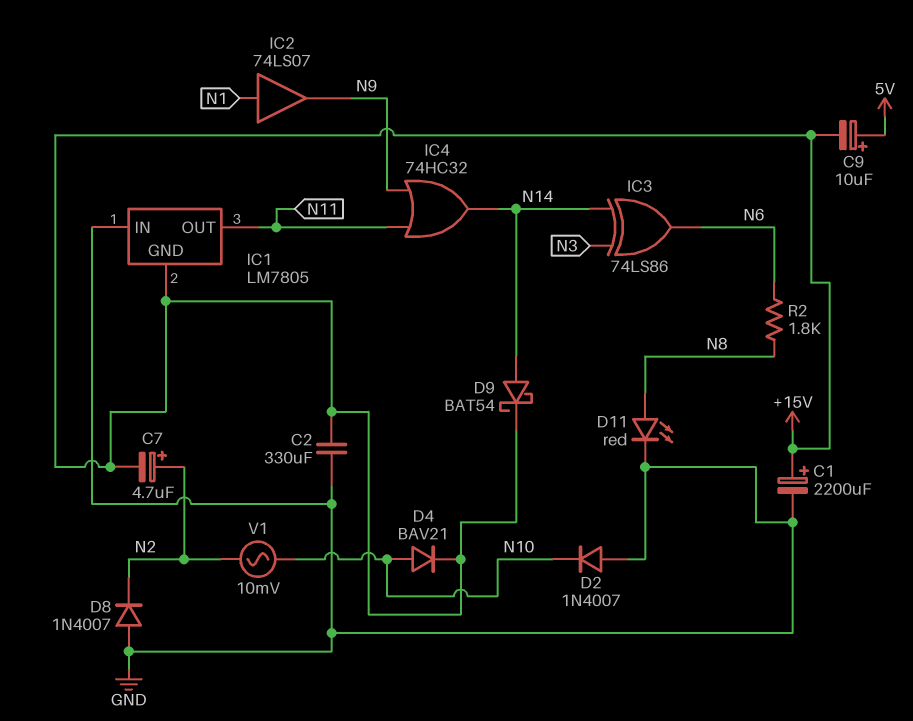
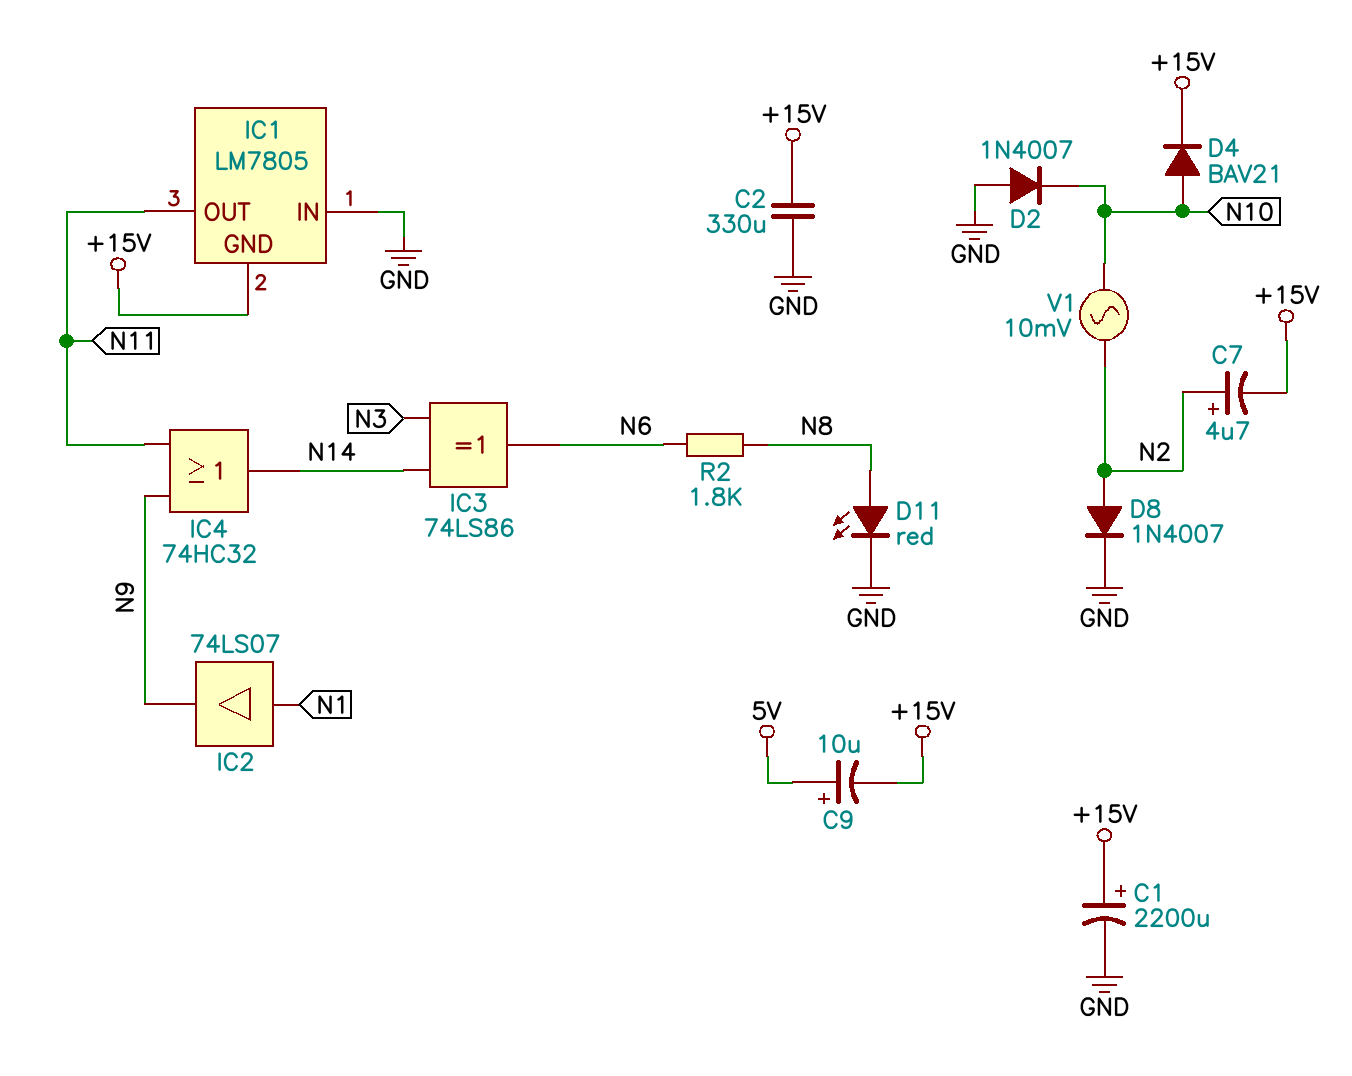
D8: diode 1N4007 (A GND, K N2) -> diode 1N4007 (A N2, K GND)
D9: schottky BAT54 (A N14, K +15V) -> none

